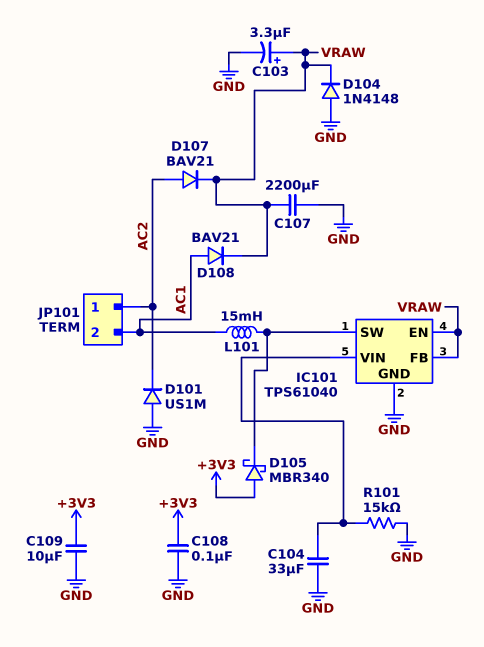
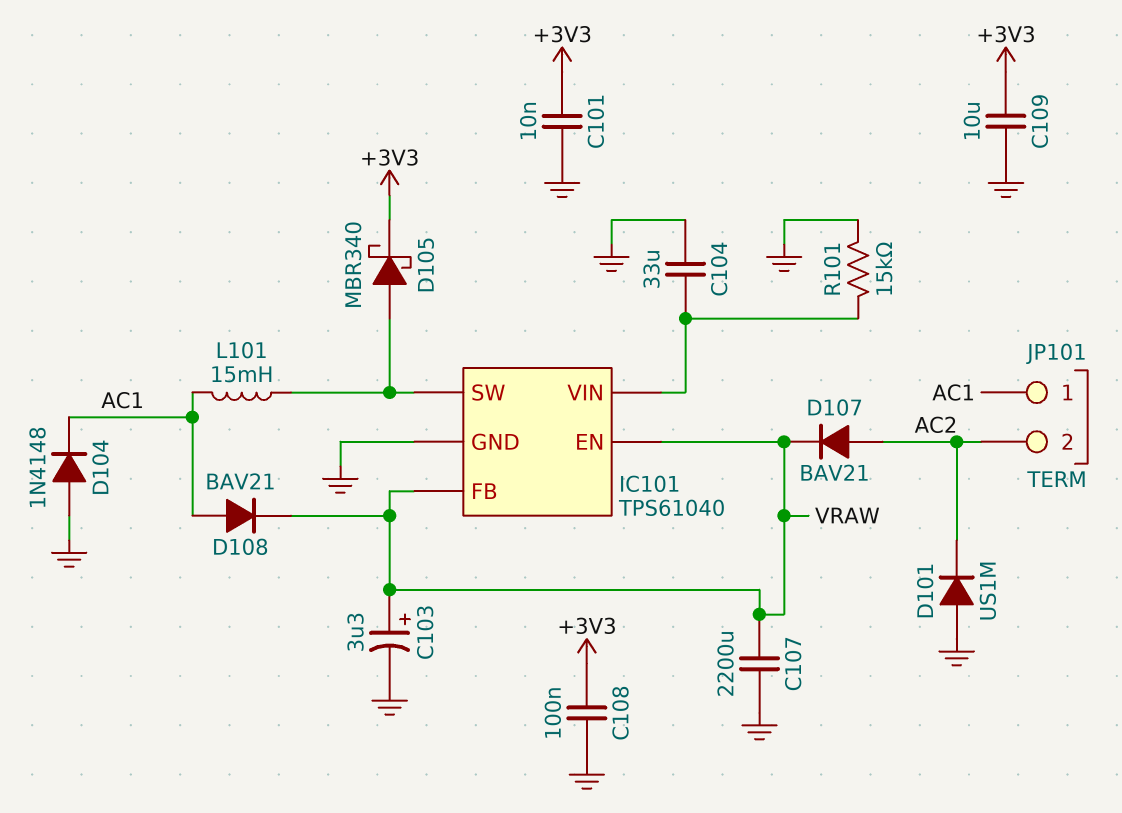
C101: none -> 10nF (+3V3, GND)
D104: diode 1N4148 (A GND, K VRAW) -> diode 1N4148 (A GND, K AC1)
D105: schottky MBR340 (A +3V3, K IC101/SW) -> schottky MBR340 (A IC101/SW, K +3V3)
JP101 pin 1: AC2 -> AC1
JP101 pin 2: AC1 -> AC2

